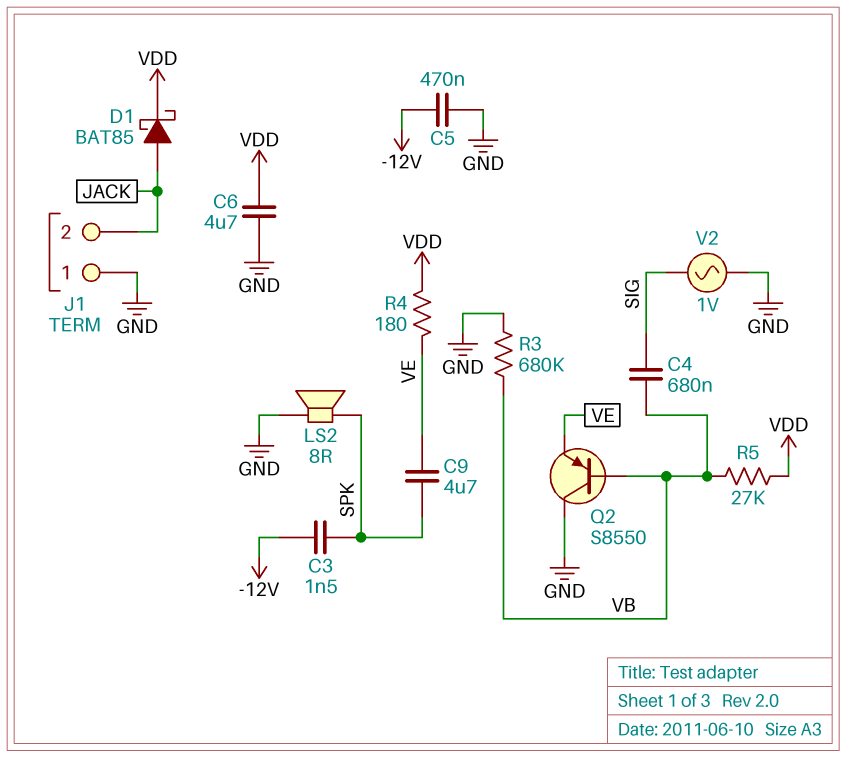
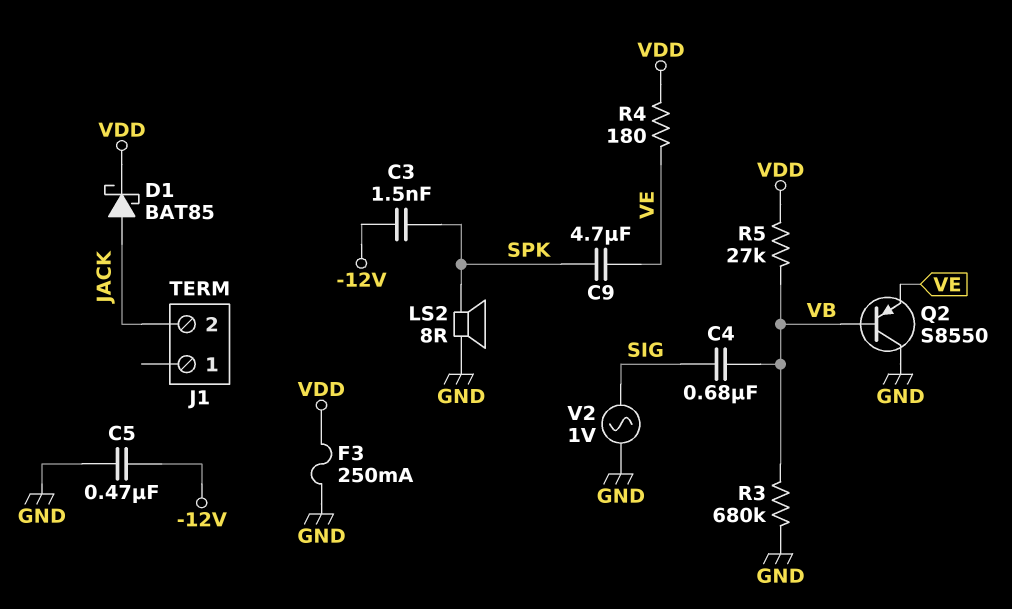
C6: 4.7uF (GND, VDD) -> none
F3: none -> 250mA (GND, VDD)
J1 pin 1: GND -> none

